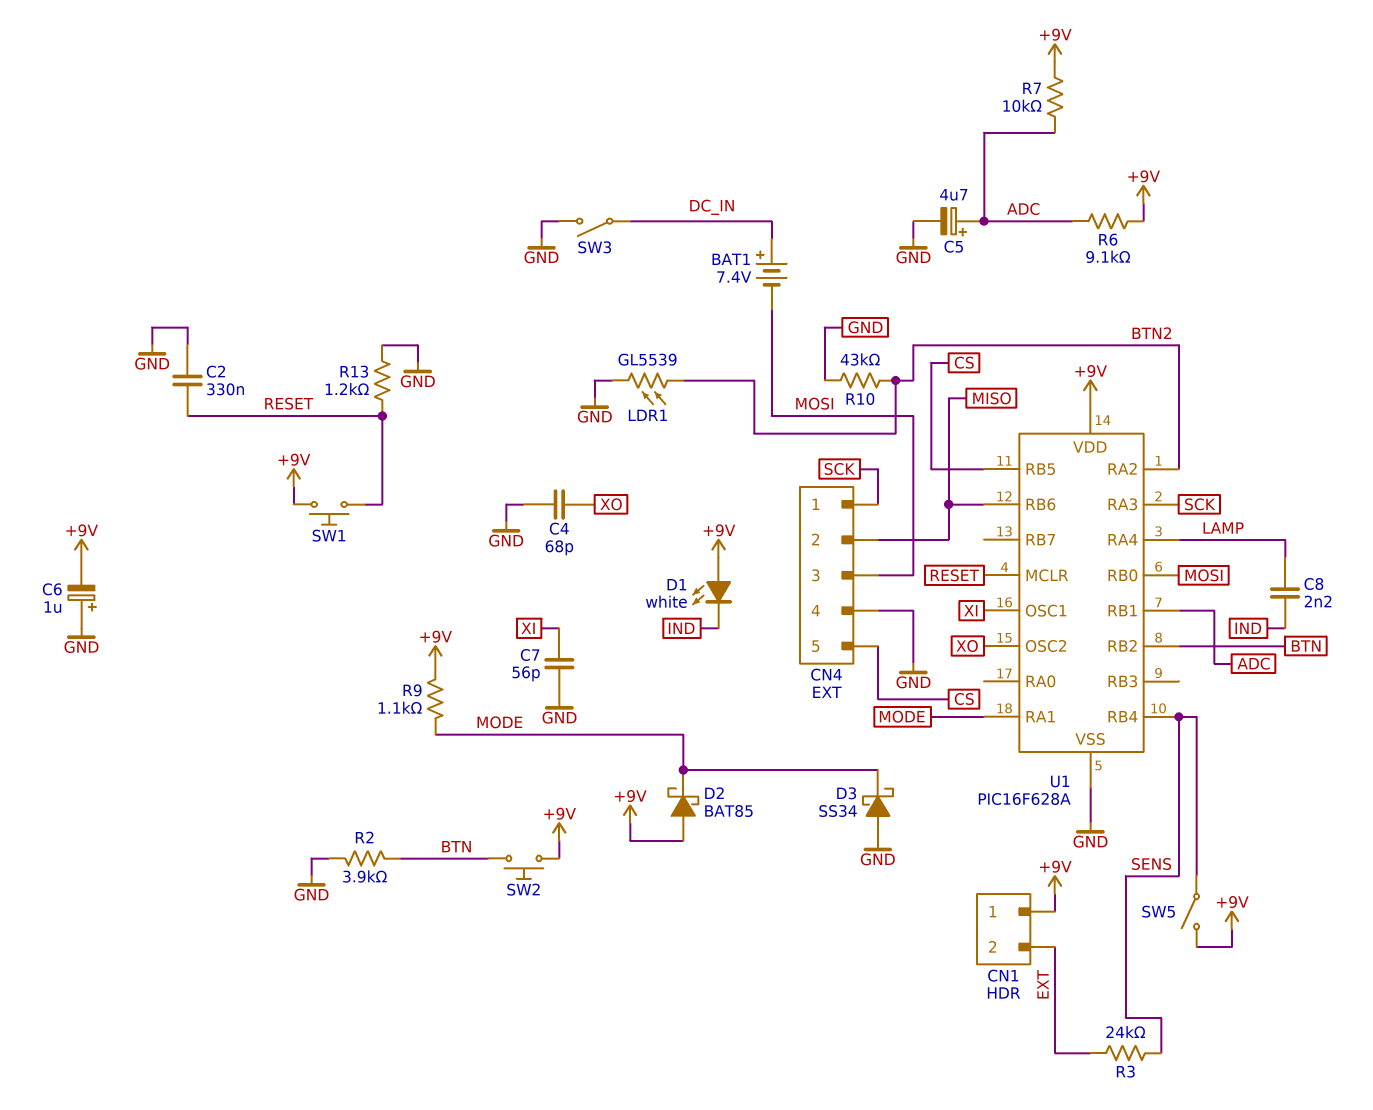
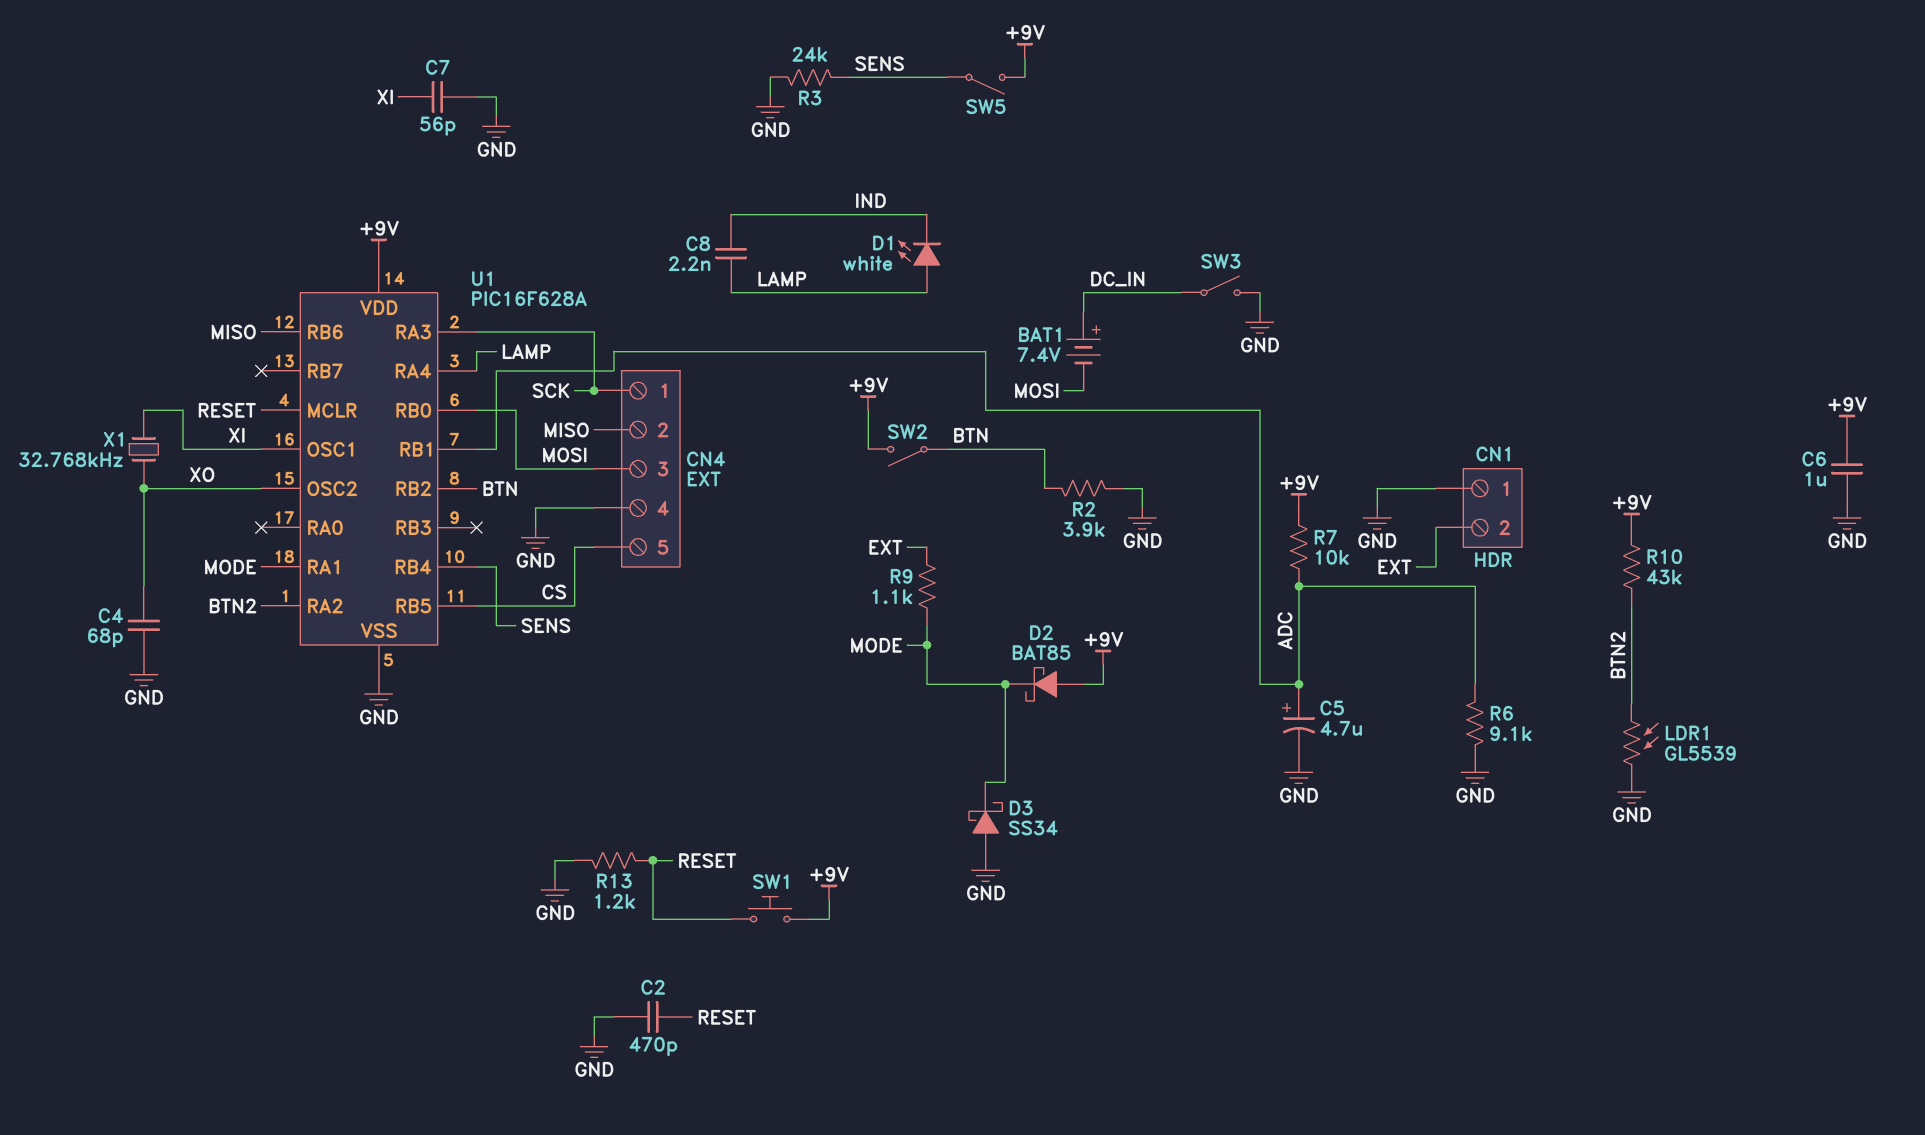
C2: 330nF (GND, RESET) -> 470pF (GND, RESET)
C6: 1uF (plus GND, minus +9V) -> 1uF (+9V, GND)
CN1 pin 1: +9V -> GND
D1: LED white (A +9V, K IND) -> LED white (A LAMP, K IND)
R3: 24k (EXT, SENS) -> 24k (GND, SENS)
R6: 9.1k (+9V, ADC) -> 9.1k (ADC, GND)
R9: 1.1k (+9V, MODE) -> 1.1k (EXT, MODE)
R10: 43k (BTN2, GND) -> 43k (+9V, BTN2)
SW2: button (+9V, BTN) -> switch (+9V, BTN)
X1: none -> 32.768kHz (XI, XO)

